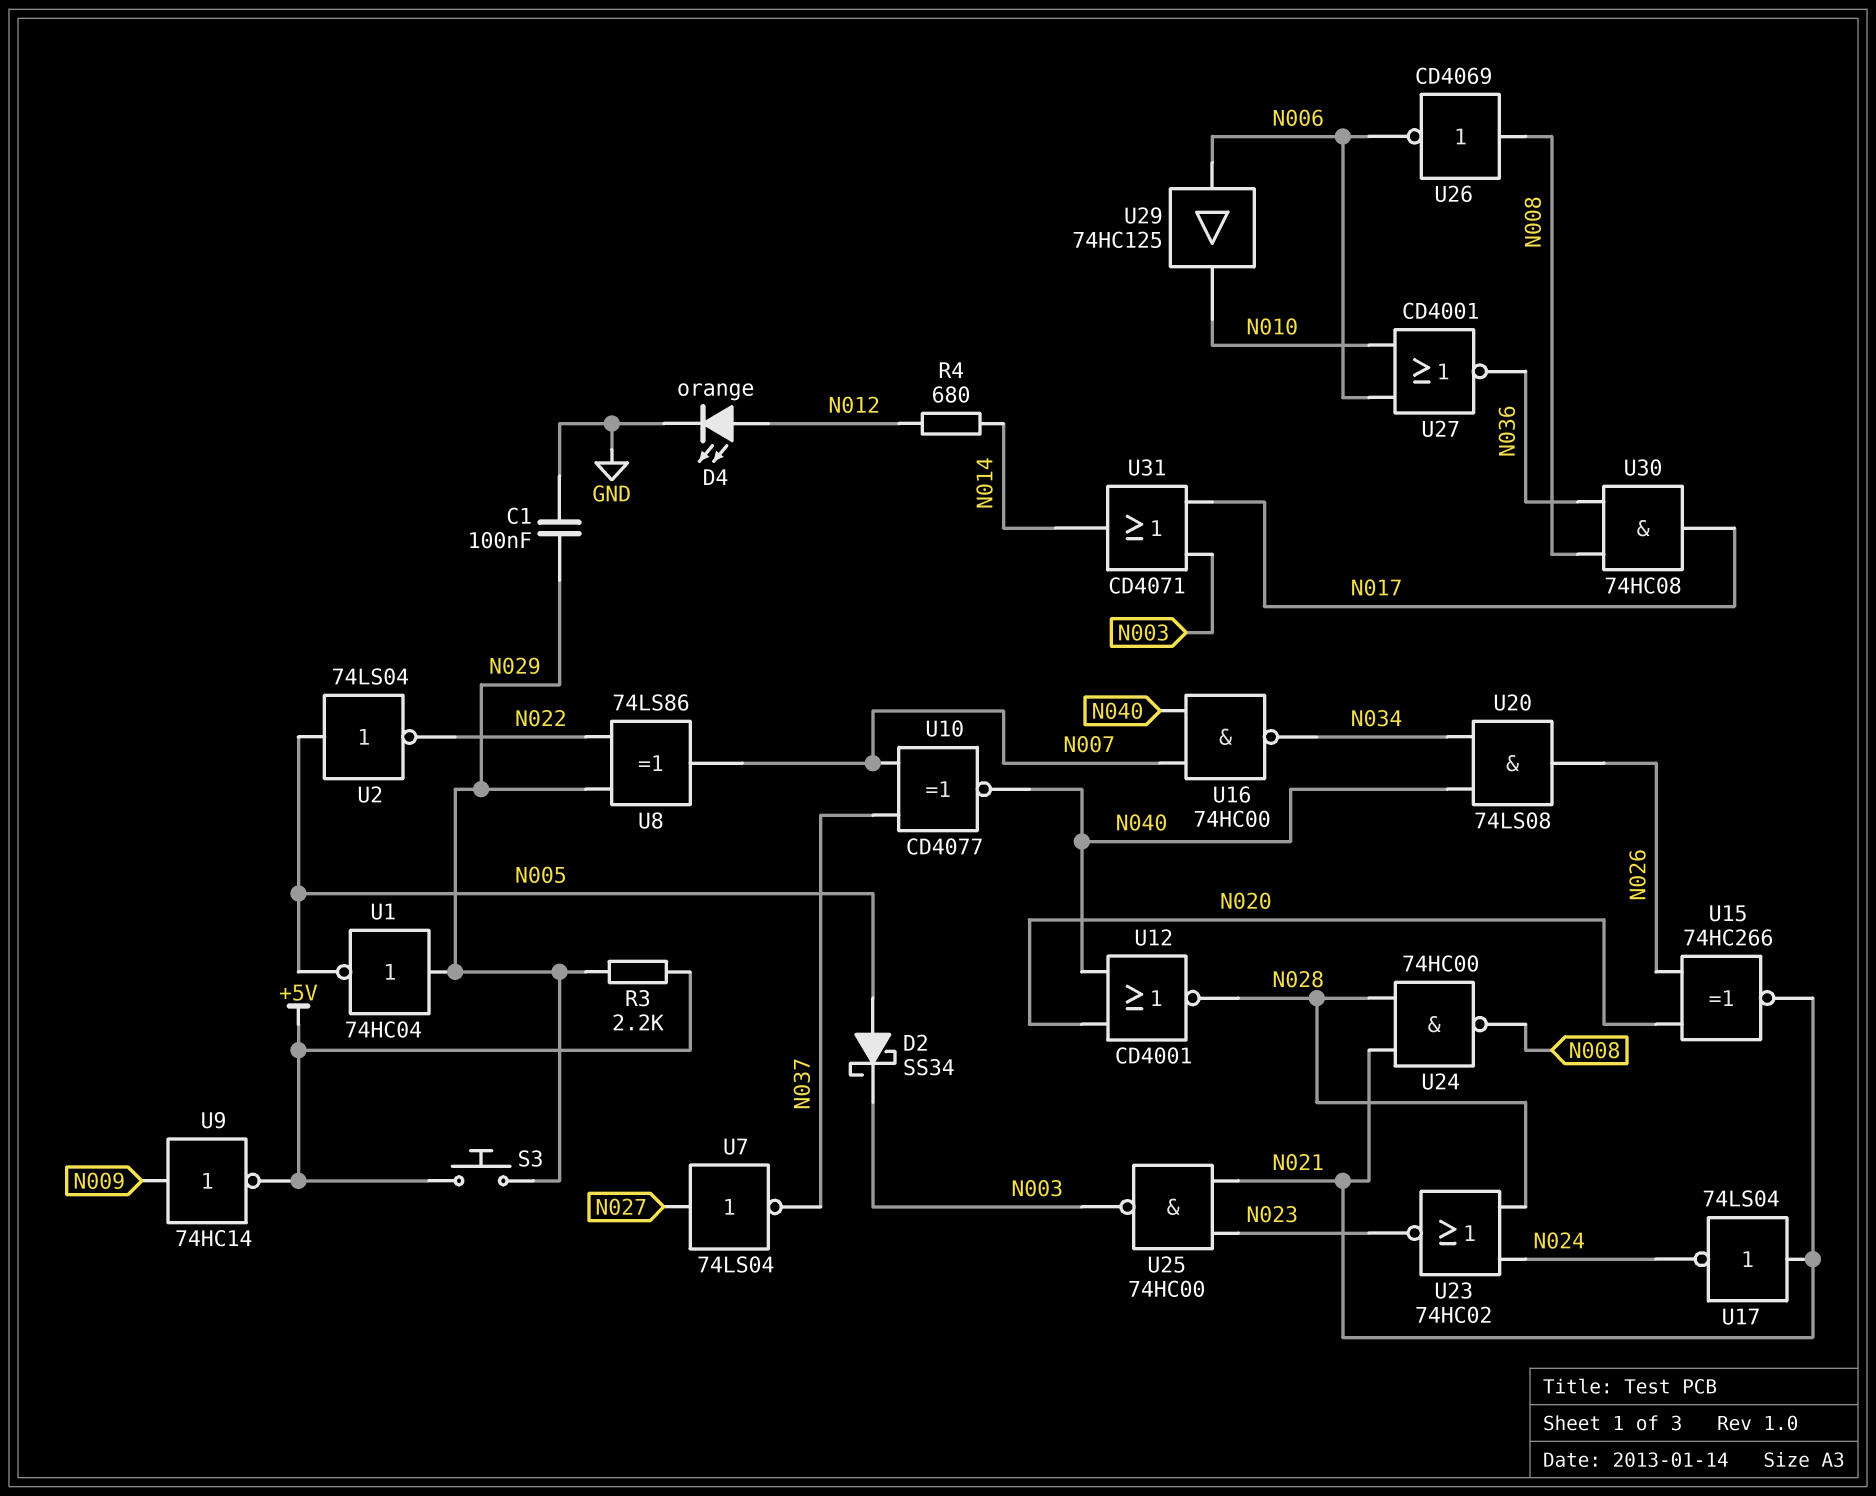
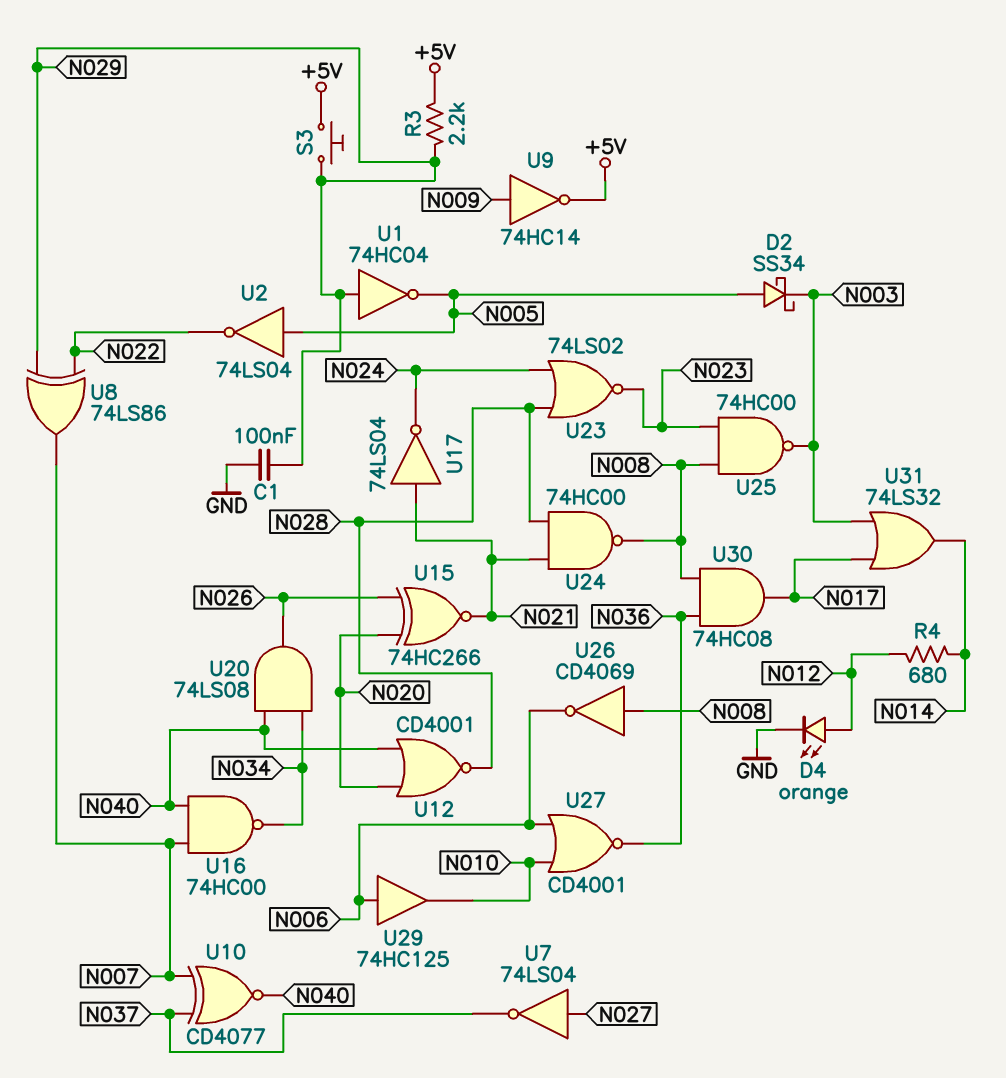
U23: NOR 74HC02 (in N024, in N028, out N023) -> NOR 74LS02 (in N024, in N028, out N023)
U25: NAND 74HC00 (in N021, in N023, out N003) -> NAND 74HC00 (in N008, in N023, out N003)
U31: OR CD4071 (in N003, in N017, out N014) -> OR 74LS32 (in N003, in N017, out N014)

